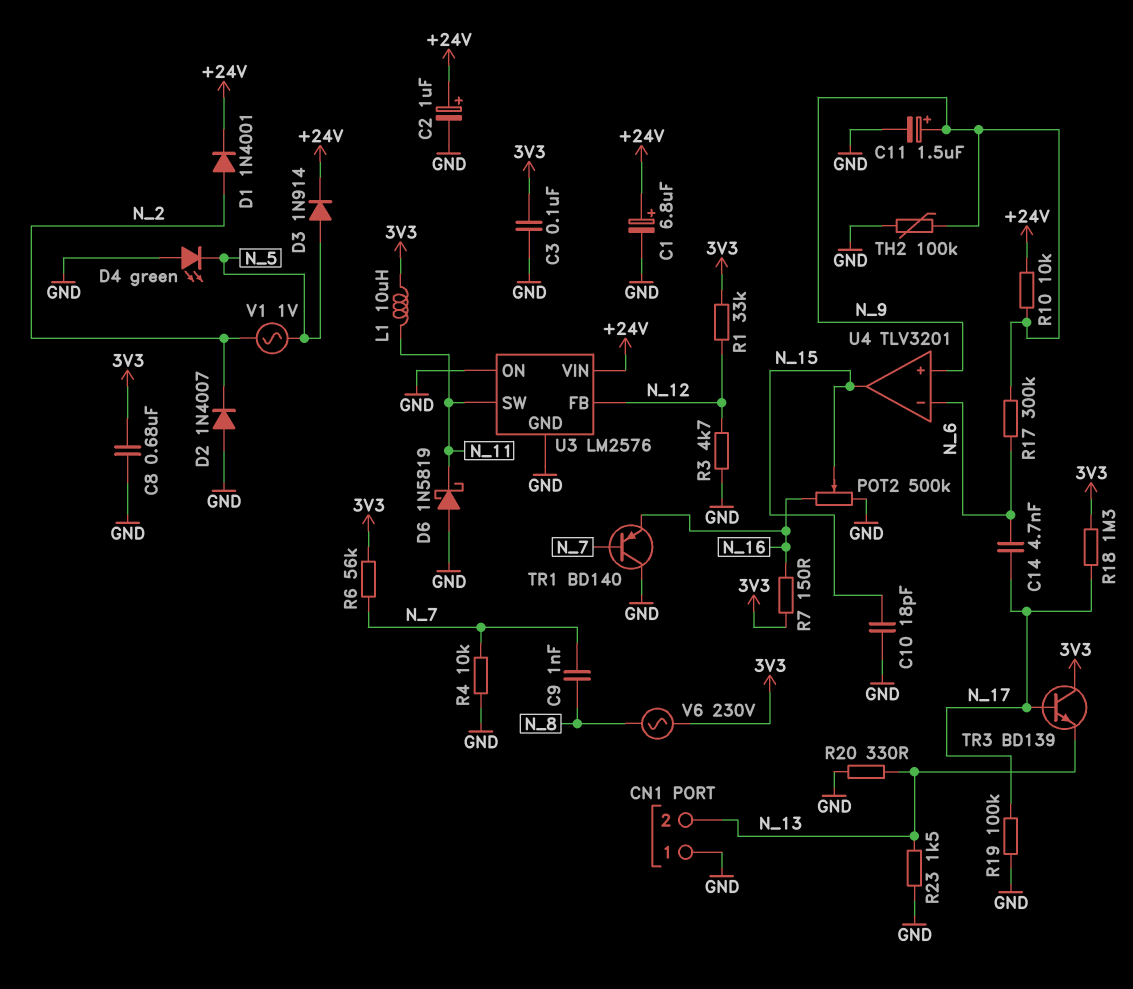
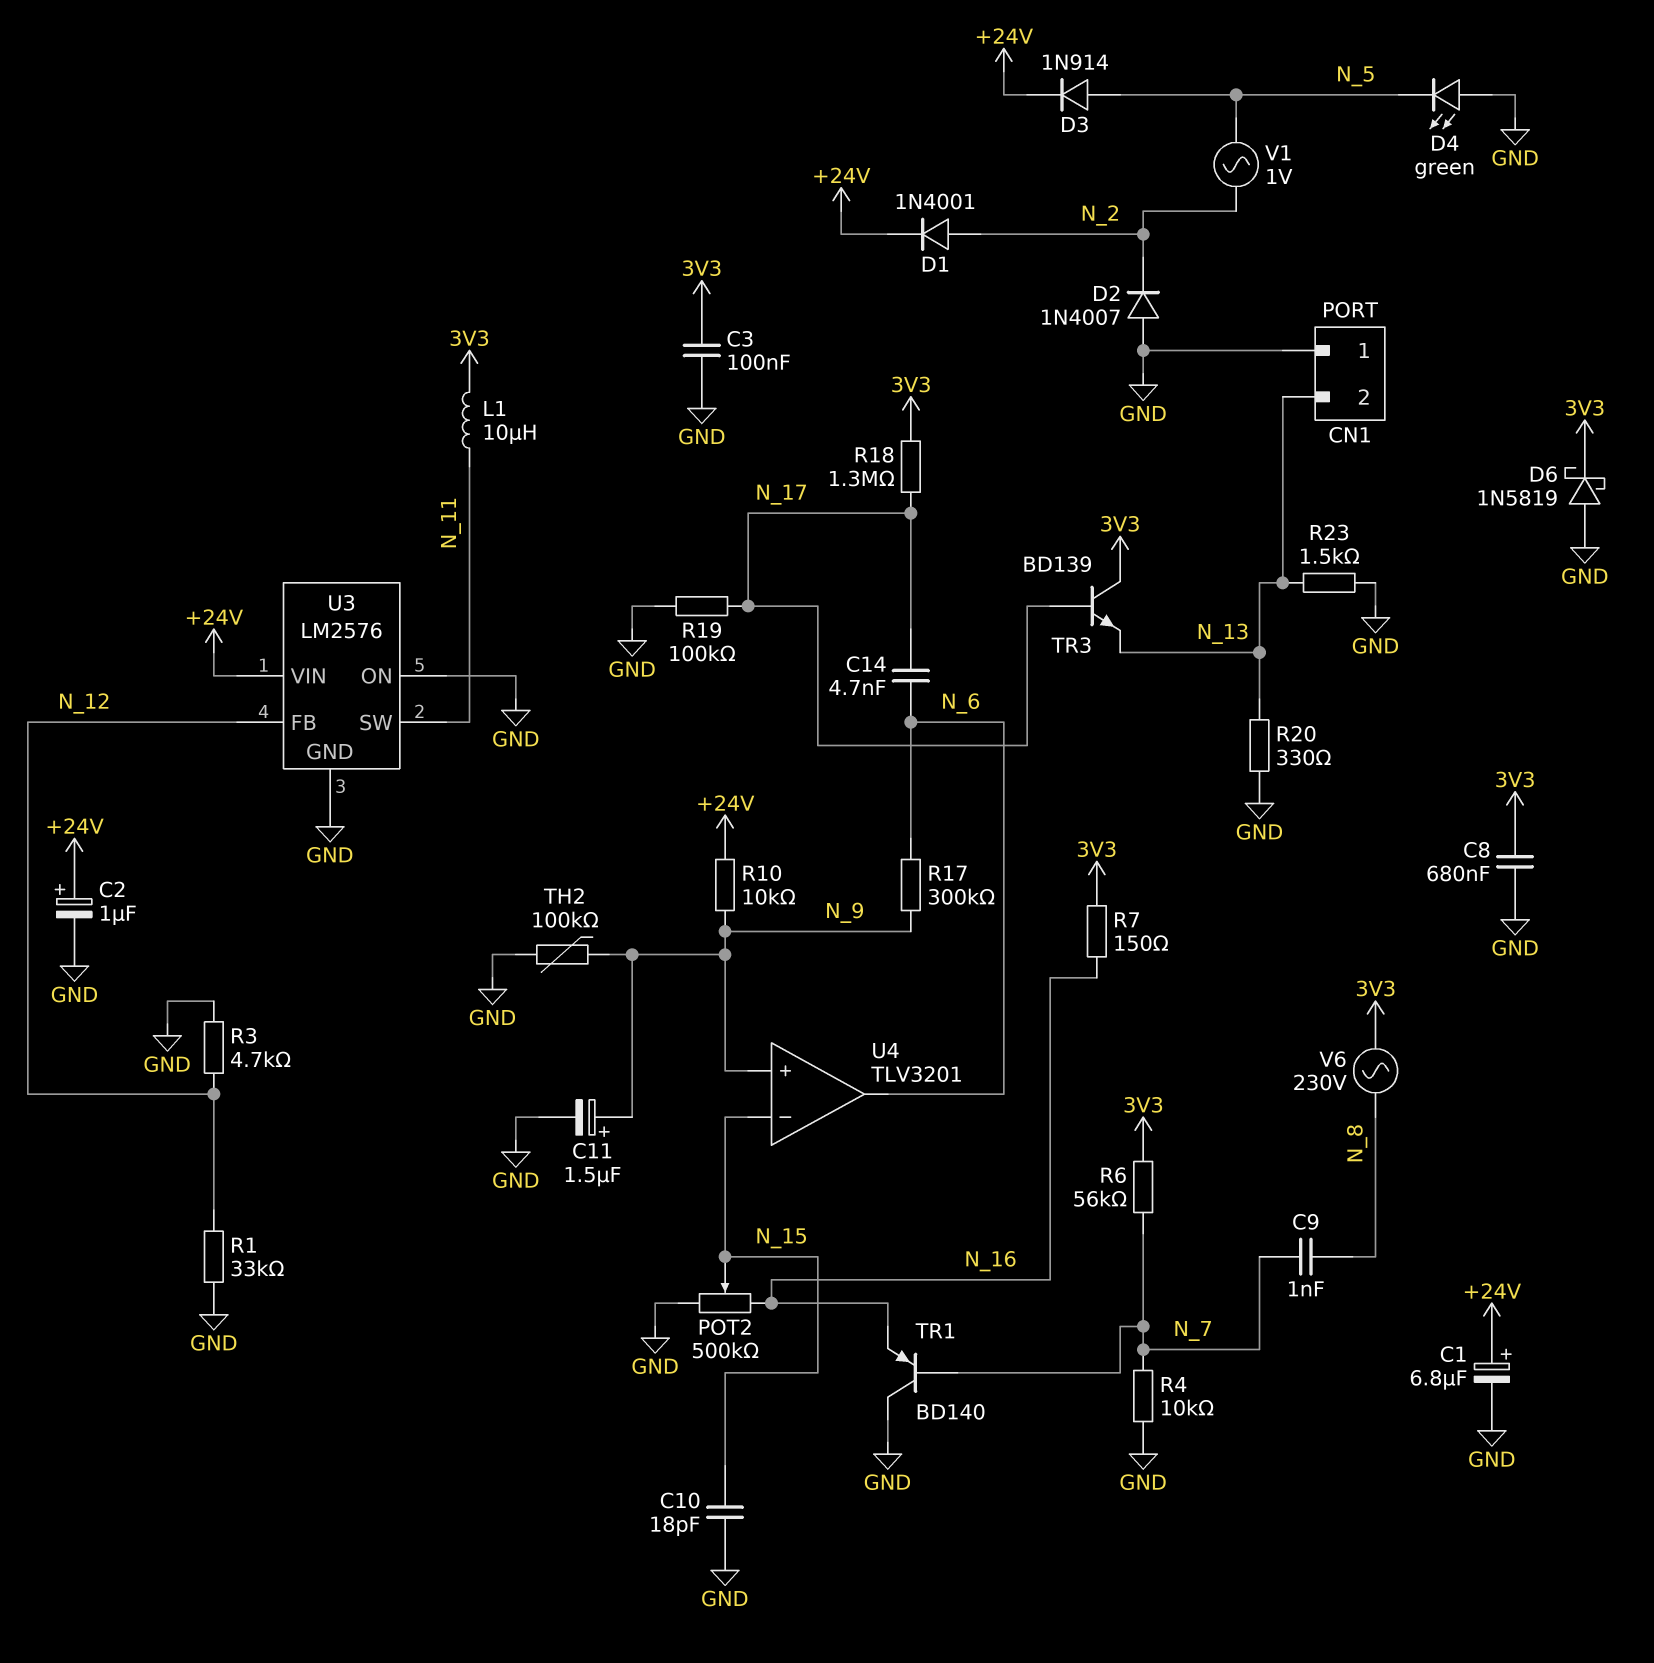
D6: schottky 1N5819 (A GND, K N_11) -> schottky 1N5819 (A GND, K 3V3)
R1: 33k (3V3, N_12) -> 33k (GND, N_12)
U4 pin in-: N_6 -> N_15
U4 pin out: N_15 -> N_6

